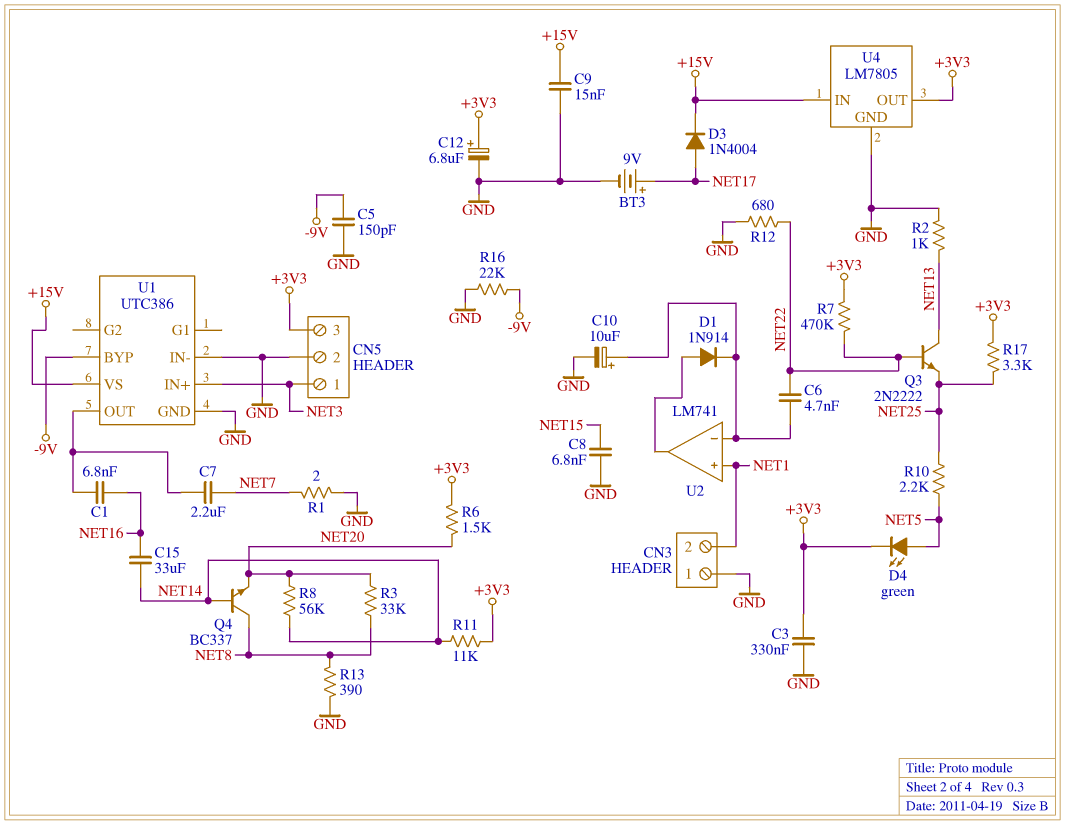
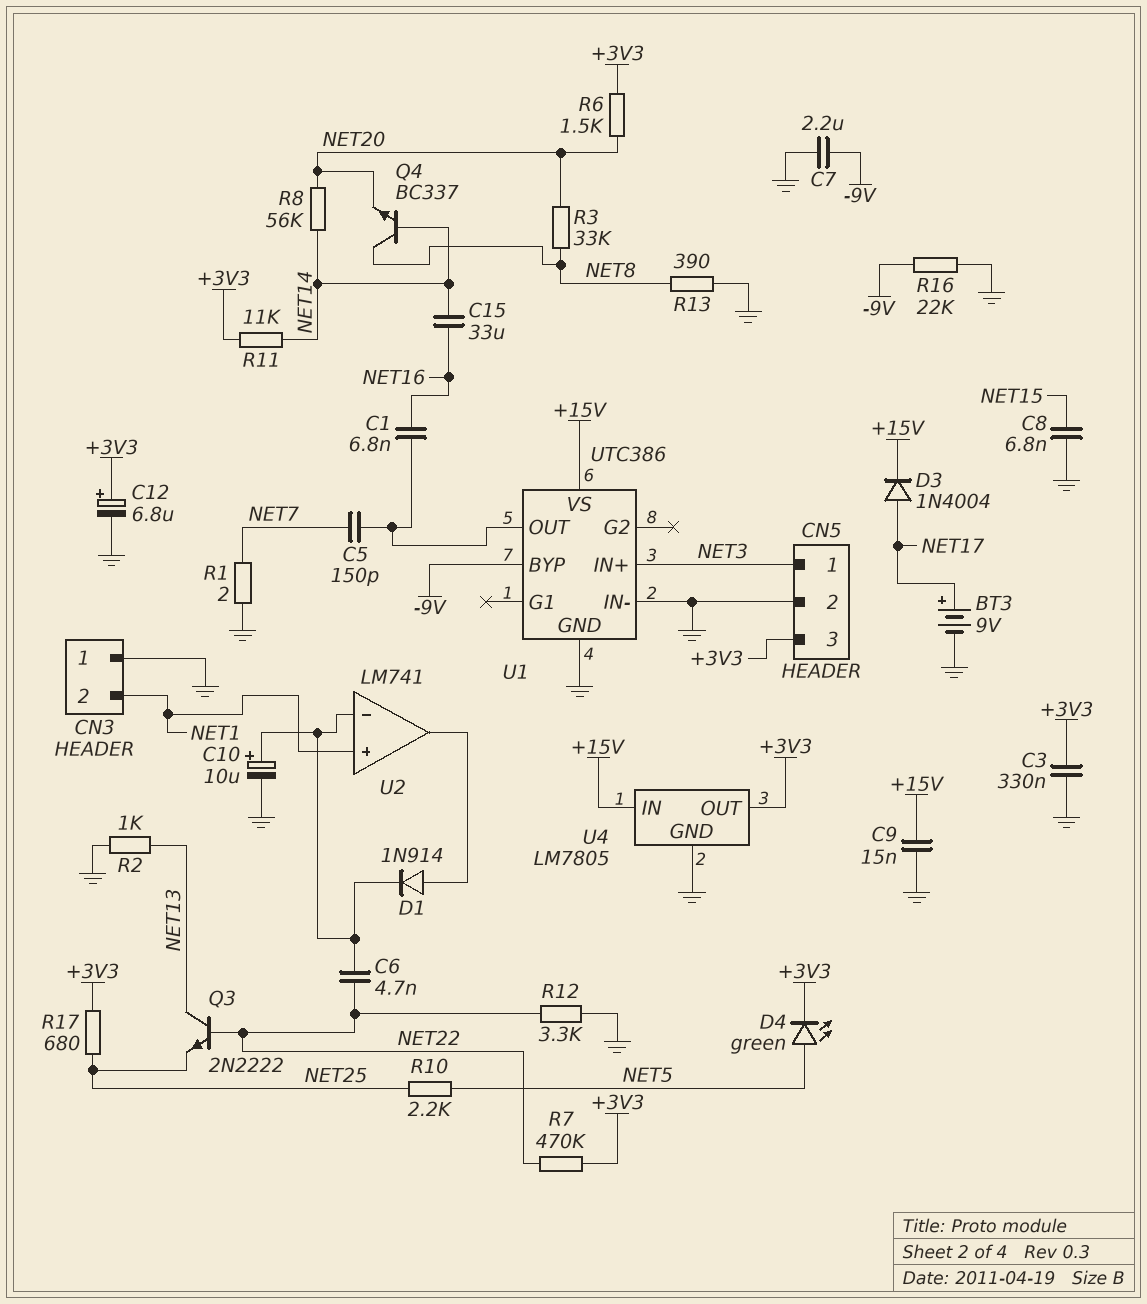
C5: 150pF (-9V, GND) -> 150pF (NET7, U1/OUT)
C7: 2.2uF (NET7, U1/OUT) -> 2.2uF (-9V, GND)
R12: 680 (GND, NET22) -> 3.3k (GND, NET22)
R17: 3.3k (+3V3, NET25) -> 680 (+3V3, NET25)

